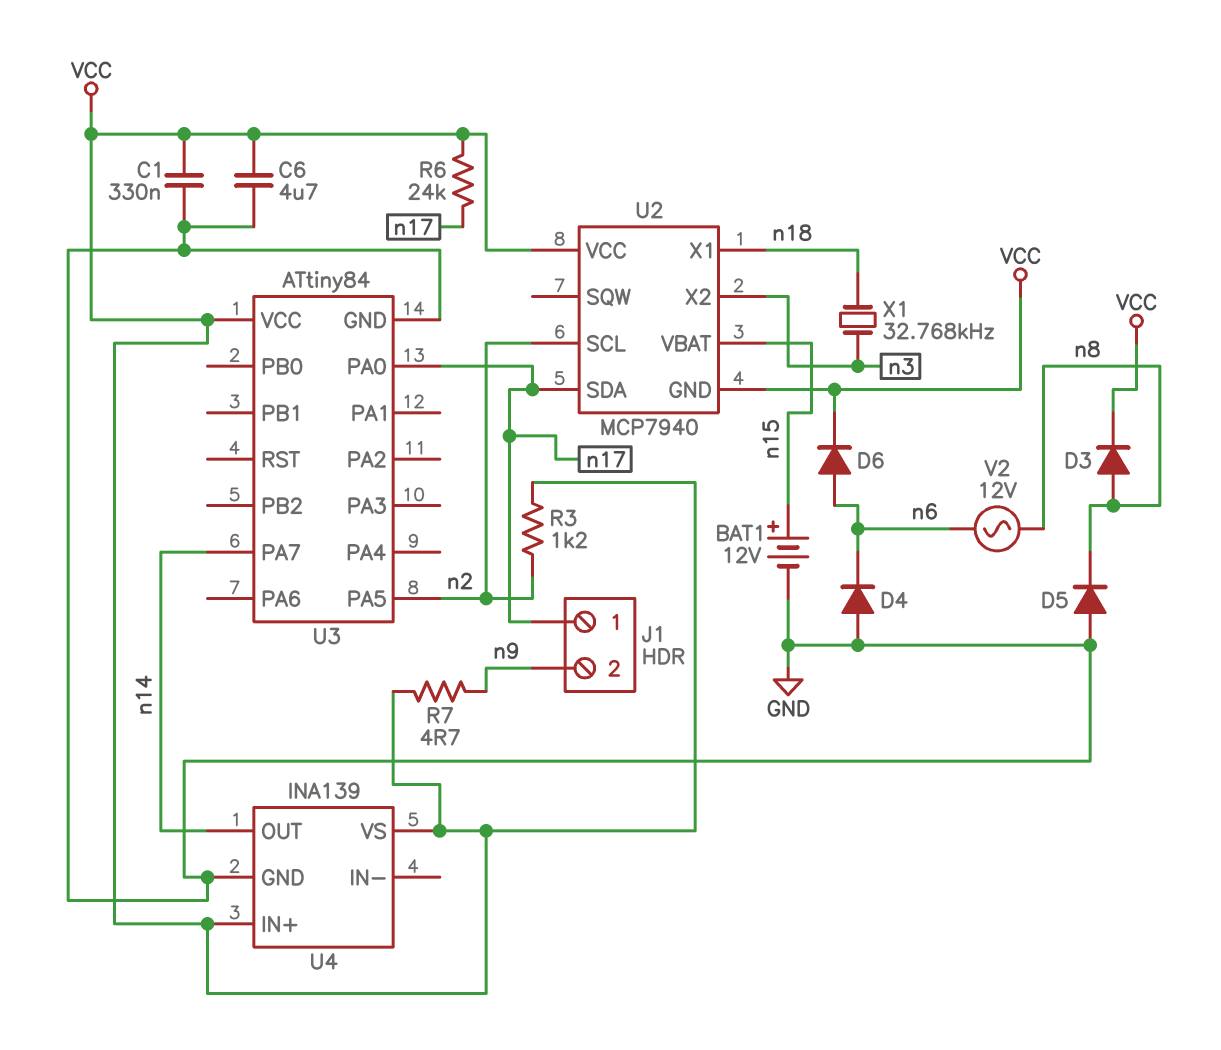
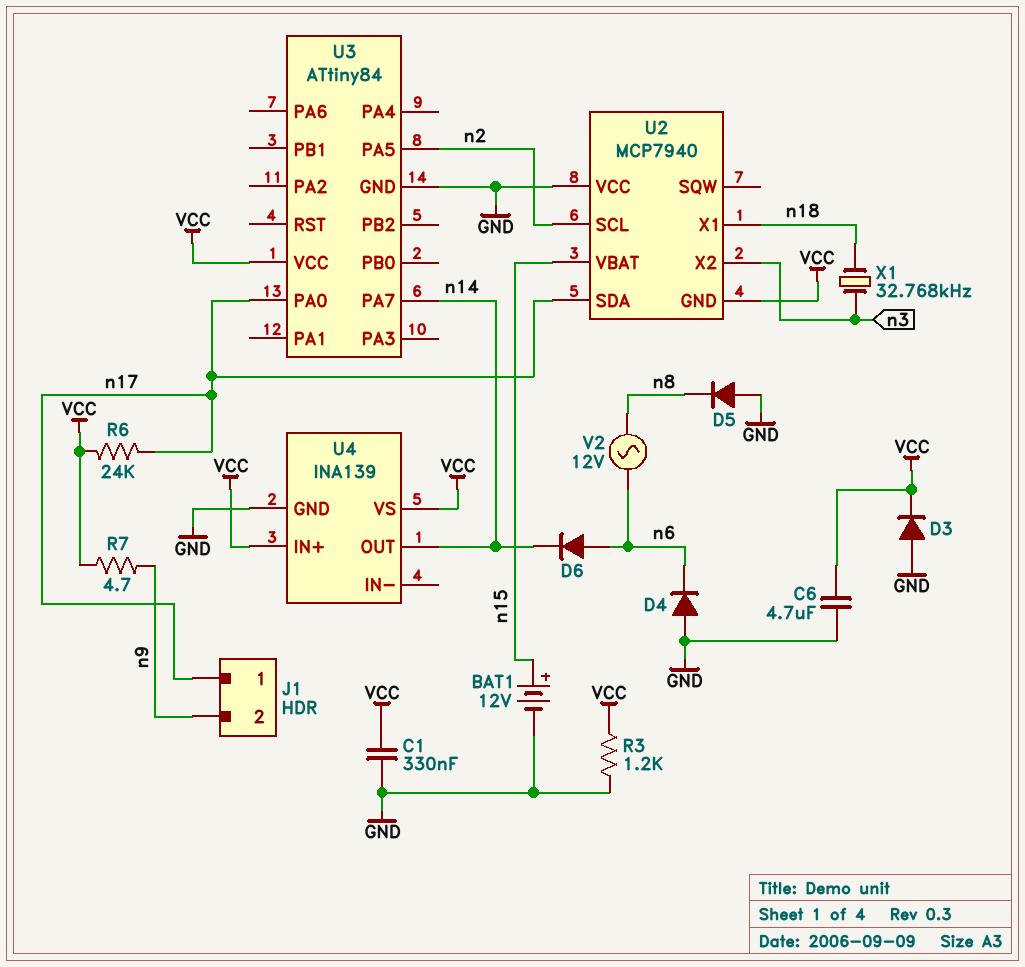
D3: diode (A n8, K VCC) -> diode (A GND, K VCC)
D6: diode (A n6, K VCC) -> diode (A n6, K n14)
R3: 1.2k (VCC, n2) -> 1.2k (GND, VCC)
U2 pin VCC: VCC -> GND

